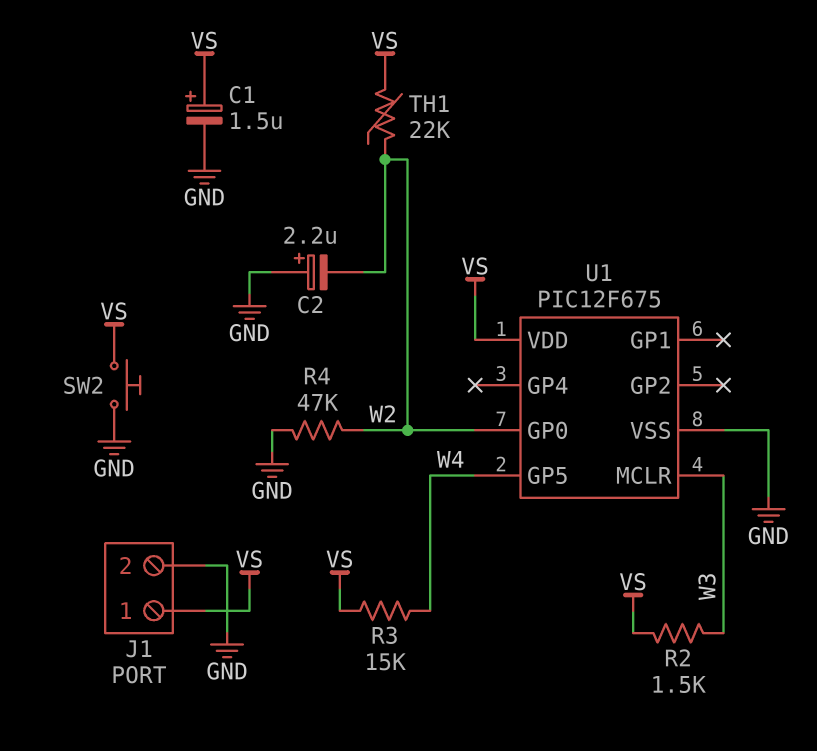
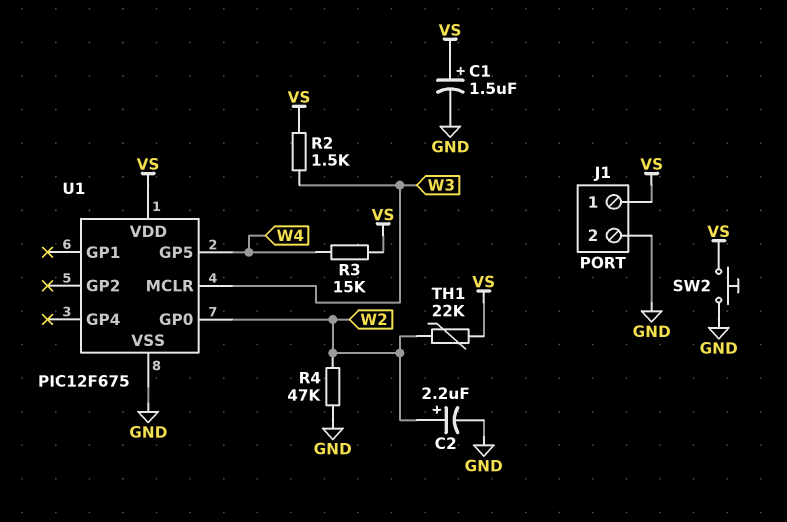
C2: 2.2uF (plus GND, minus W2) -> 2.2uF (plus W2, minus GND)

